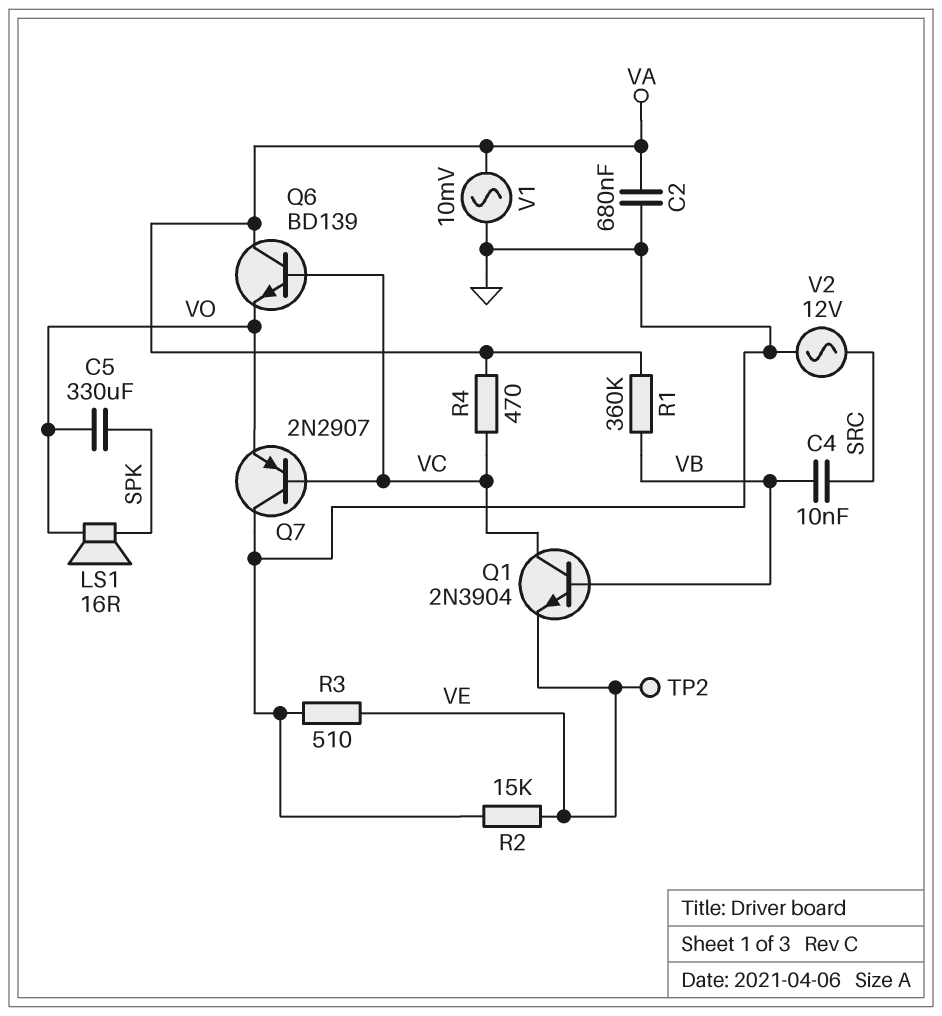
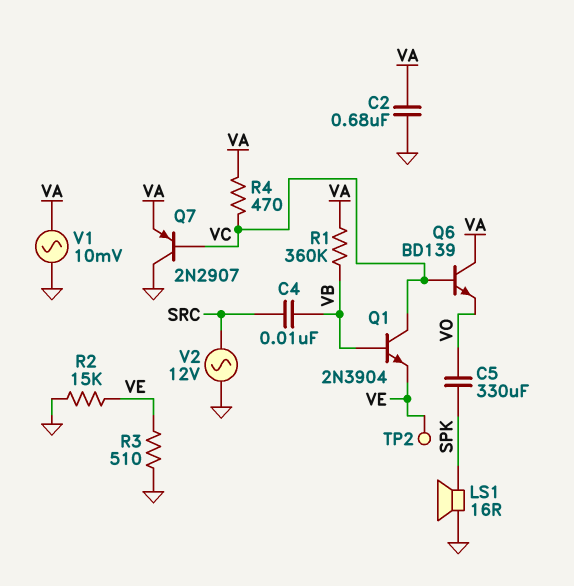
LS1: speaker 16R (SPK, VO) -> speaker 16R (GND, SPK)
Q7: PNP 2N2907 (B VC, C GND, E VO) -> PNP 2N2907 (B VC, C GND, E VA)

